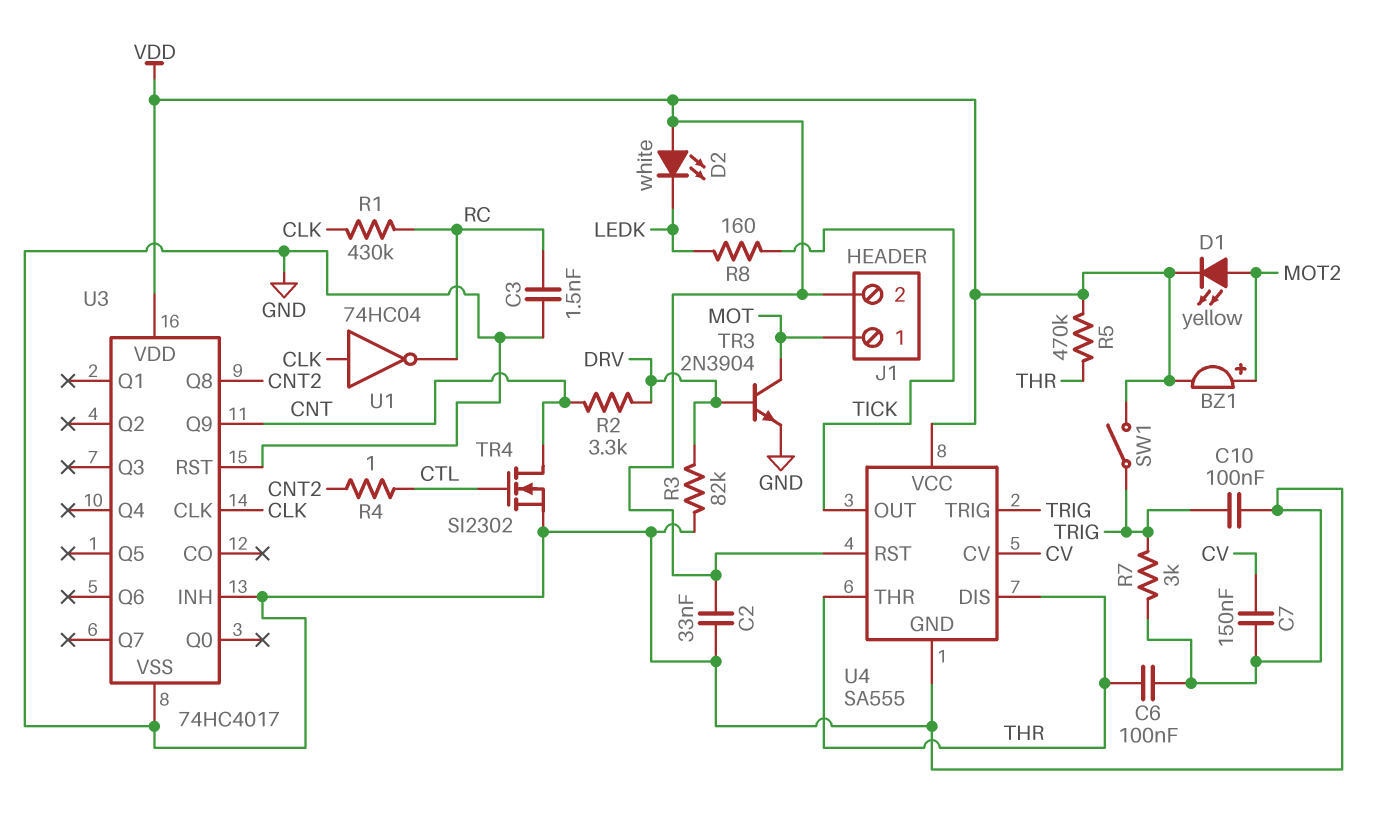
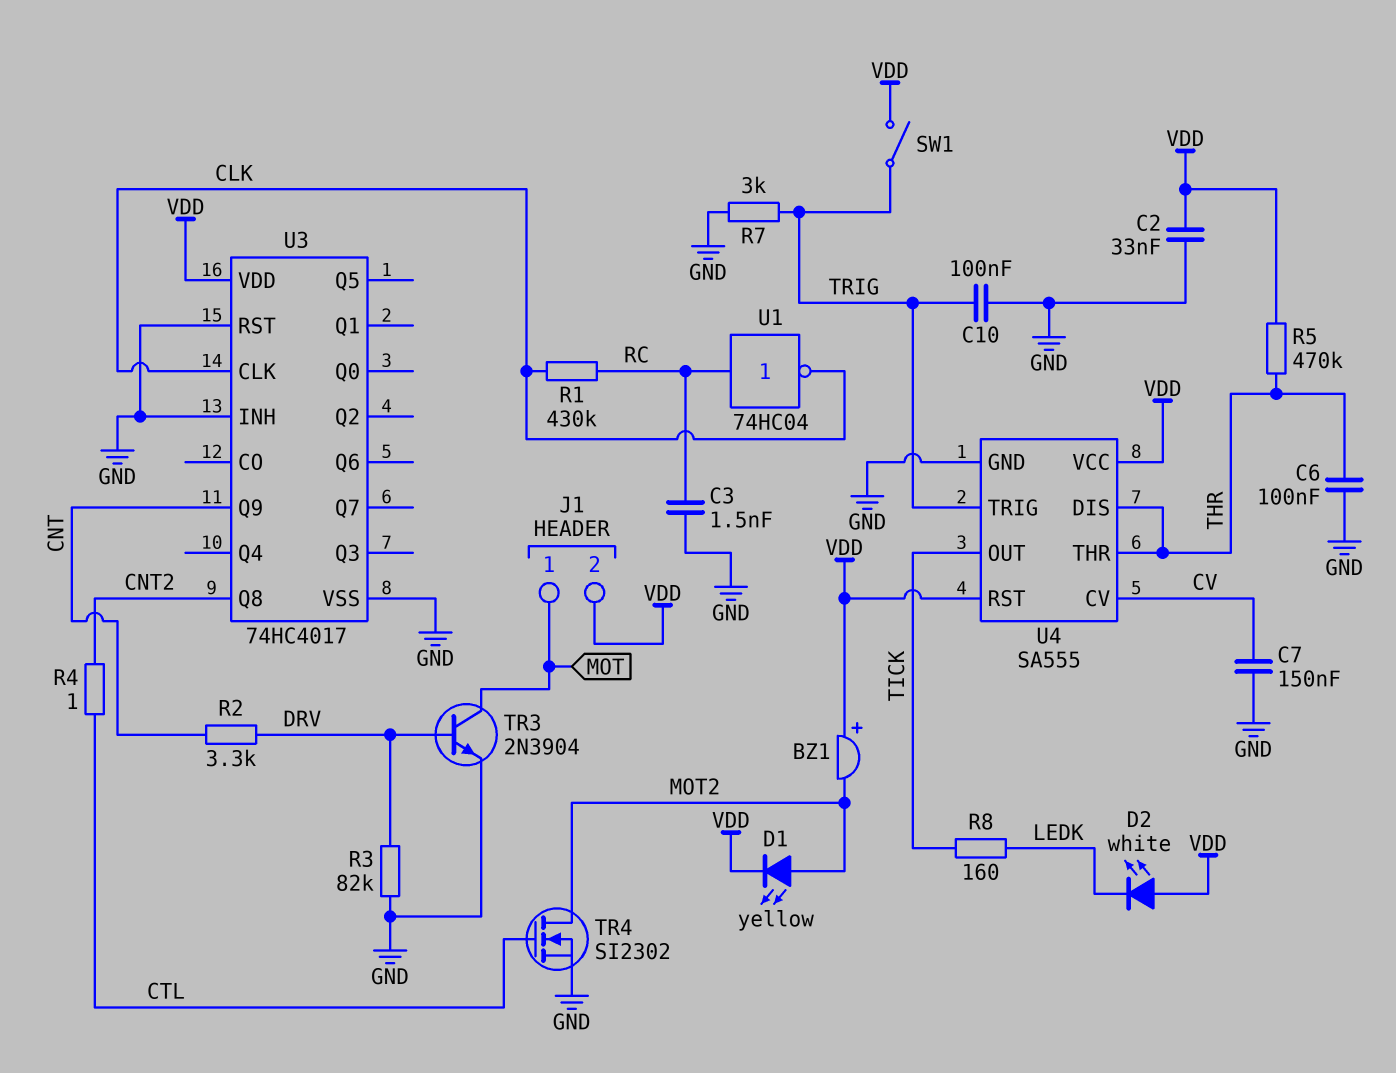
BZ1: buzzer (plus MOT2, minus VDD) -> buzzer (plus VDD, minus MOT2)
TR4: NMOS SI2302 (G CTL, D CNT, S GND) -> NMOS SI2302 (G CTL, D MOT2, S GND)
U1: NOT 74HC04 (in CLK, out RC) -> NOT 74HC04 (in RC, out CLK)

